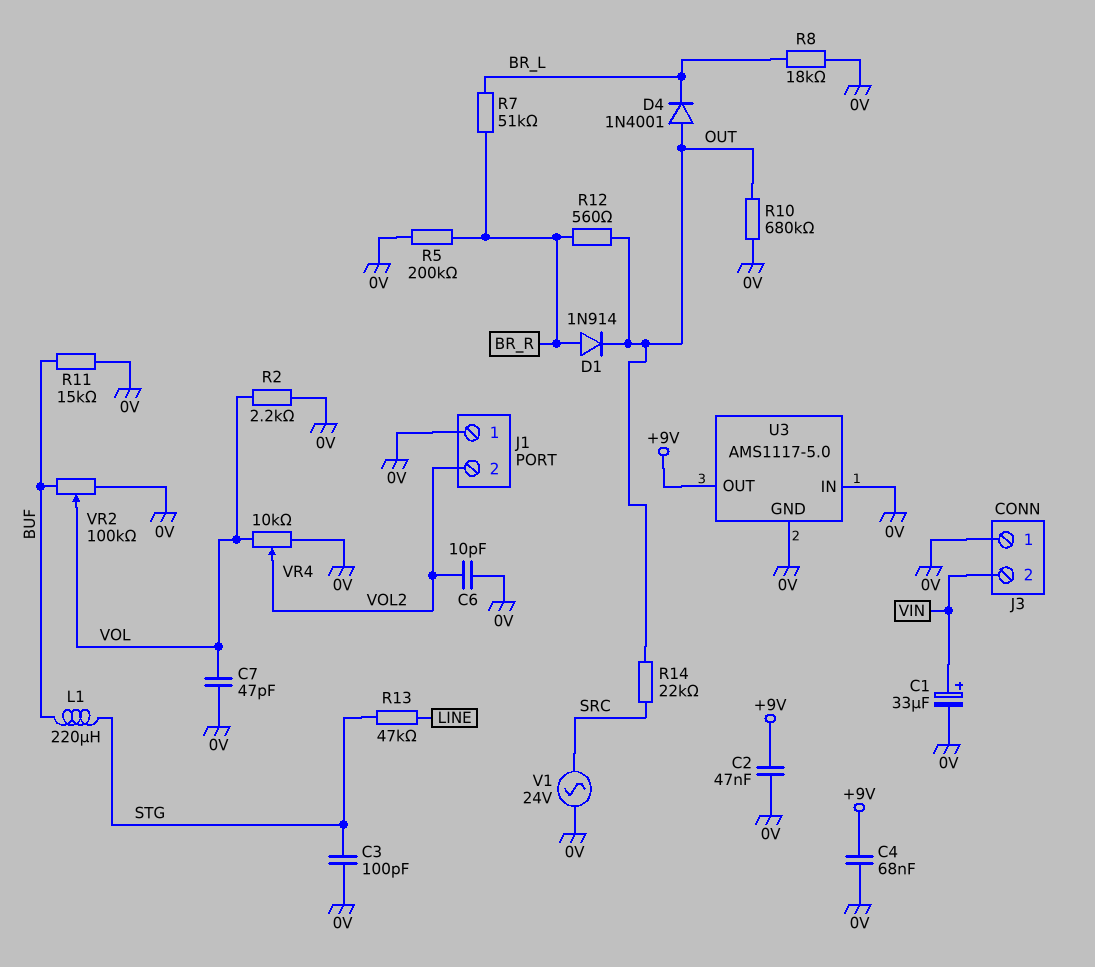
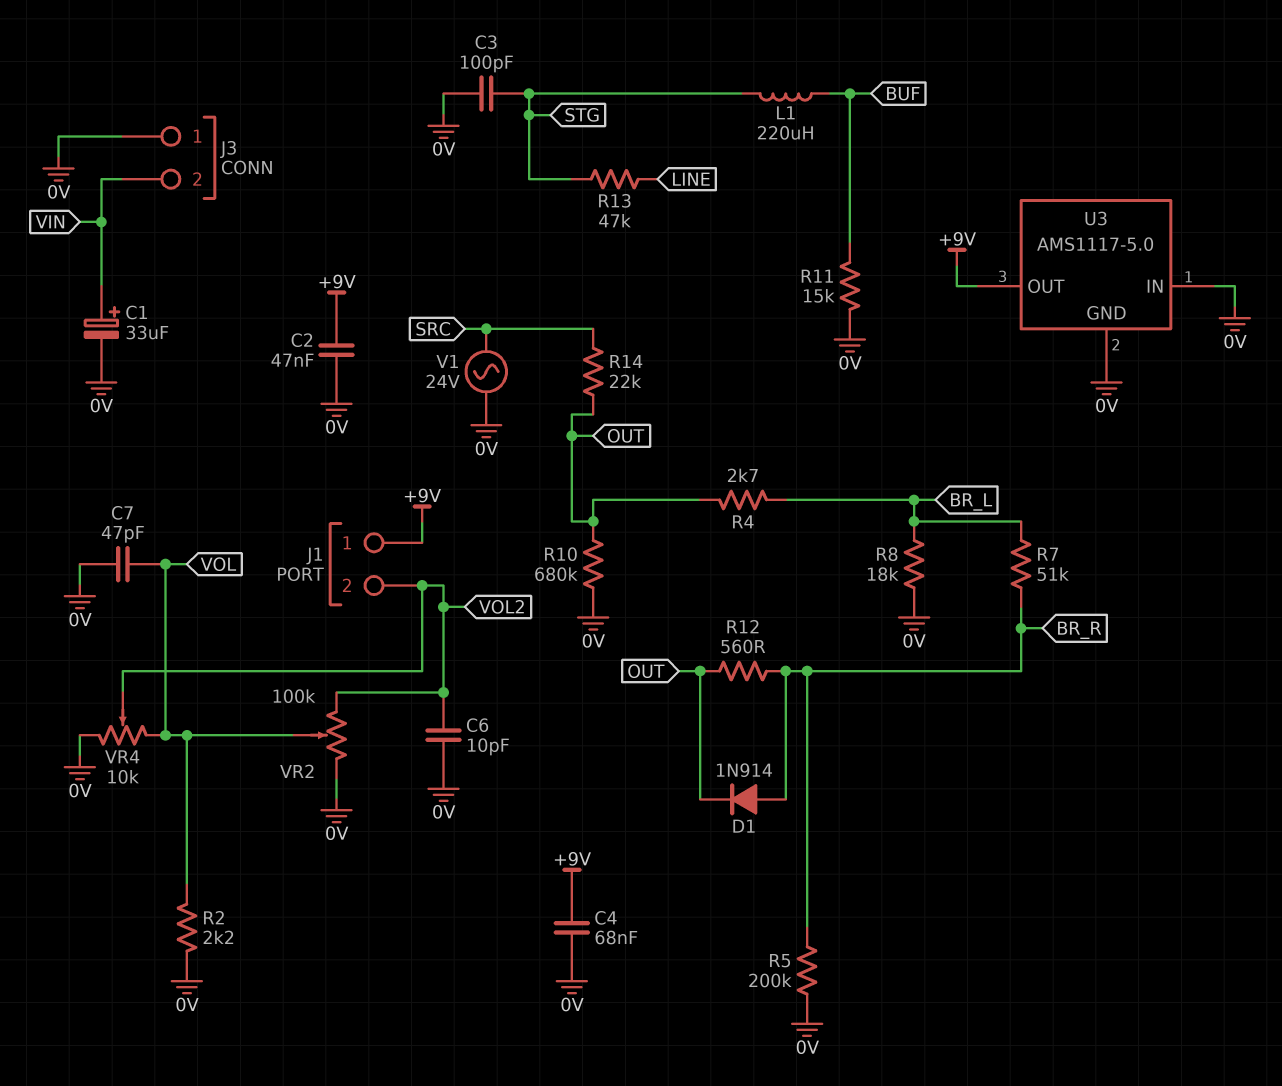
D4: diode 1N4001 (A OUT, K BR_L) -> none
J1 pin 1: 0V -> +9V
R4: none -> 2.7k (BR_L, OUT)
VR2: 100k (0V, BUF, wiper VOL) -> 100k (0V, VOL2, wiper VOL)

